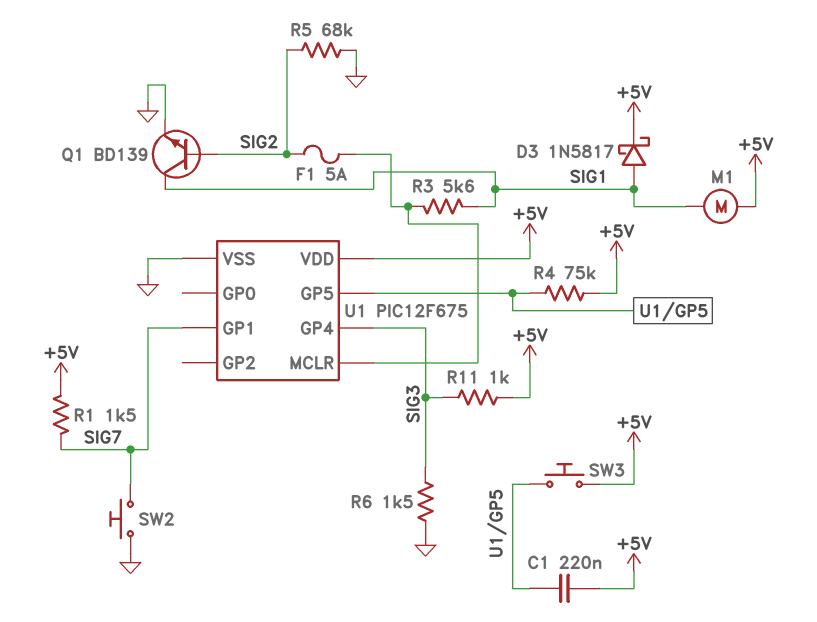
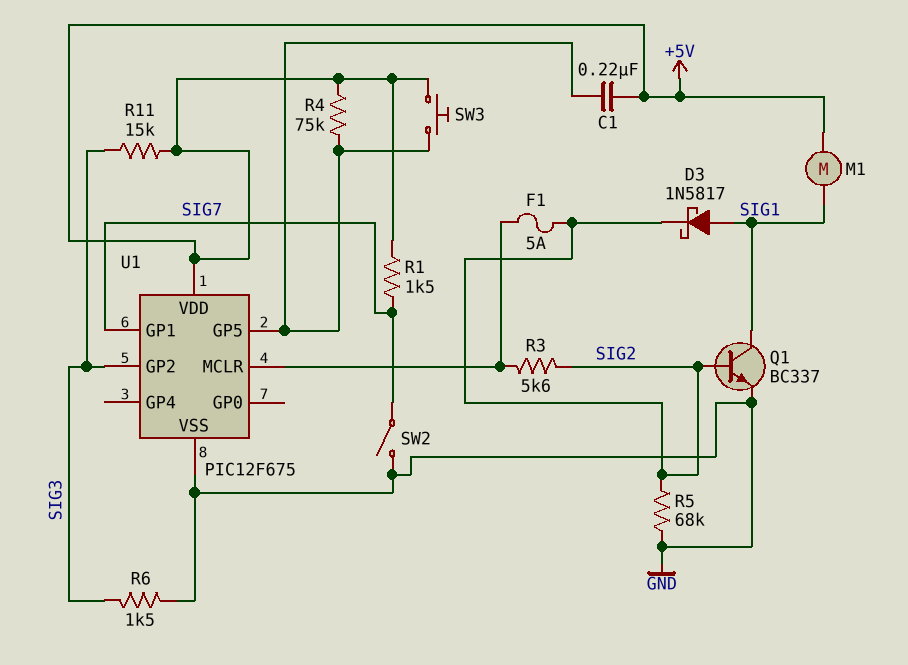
D3: schottky 1N5817 (A SIG1, K +5V) -> schottky 1N5817 (A SIG1, K SIG2)
Q1: NPN BD139 (B SIG2, C SIG1, E GND) -> NPN BC337 (B SIG2, C SIG1, E GND)
R3: 5.6k (SIG1, U1/MCLR) -> 5.6k (SIG2, U1/MCLR)
R11: 1k (+5V, SIG3) -> 15k (+5V, SIG3)
SW2: button (GND, SIG7) -> switch (GND, SIG7)
U1 pin GP2: none -> SIG3
U1 pin GP4: SIG3 -> none

